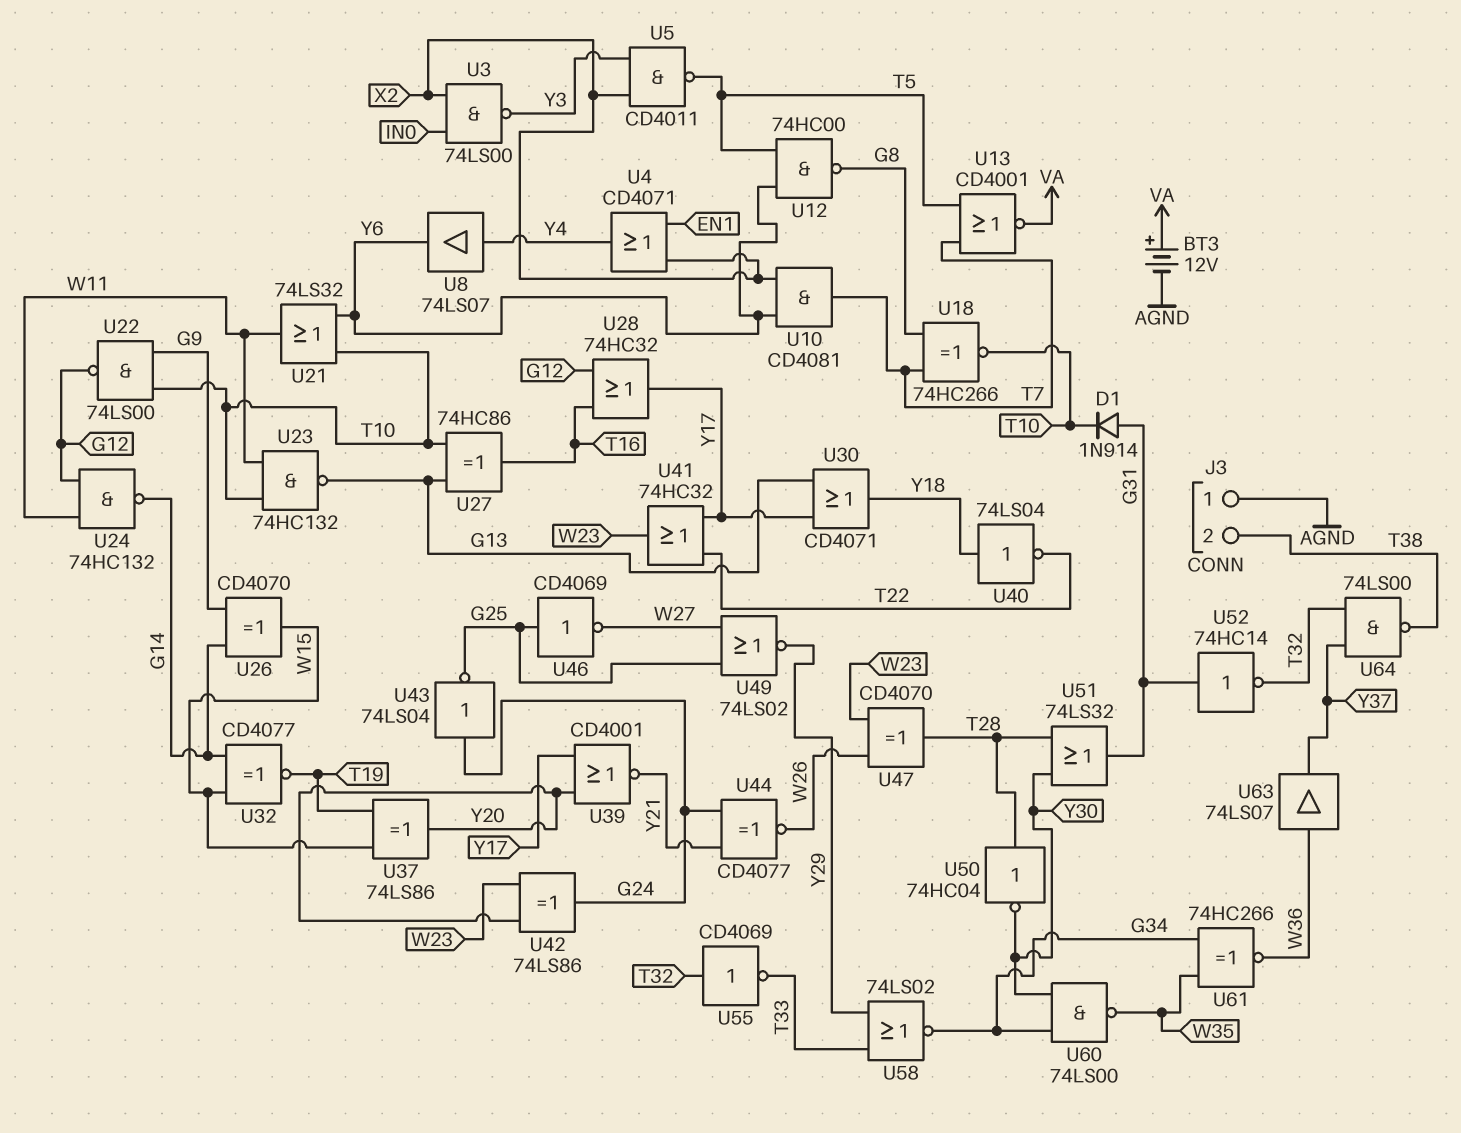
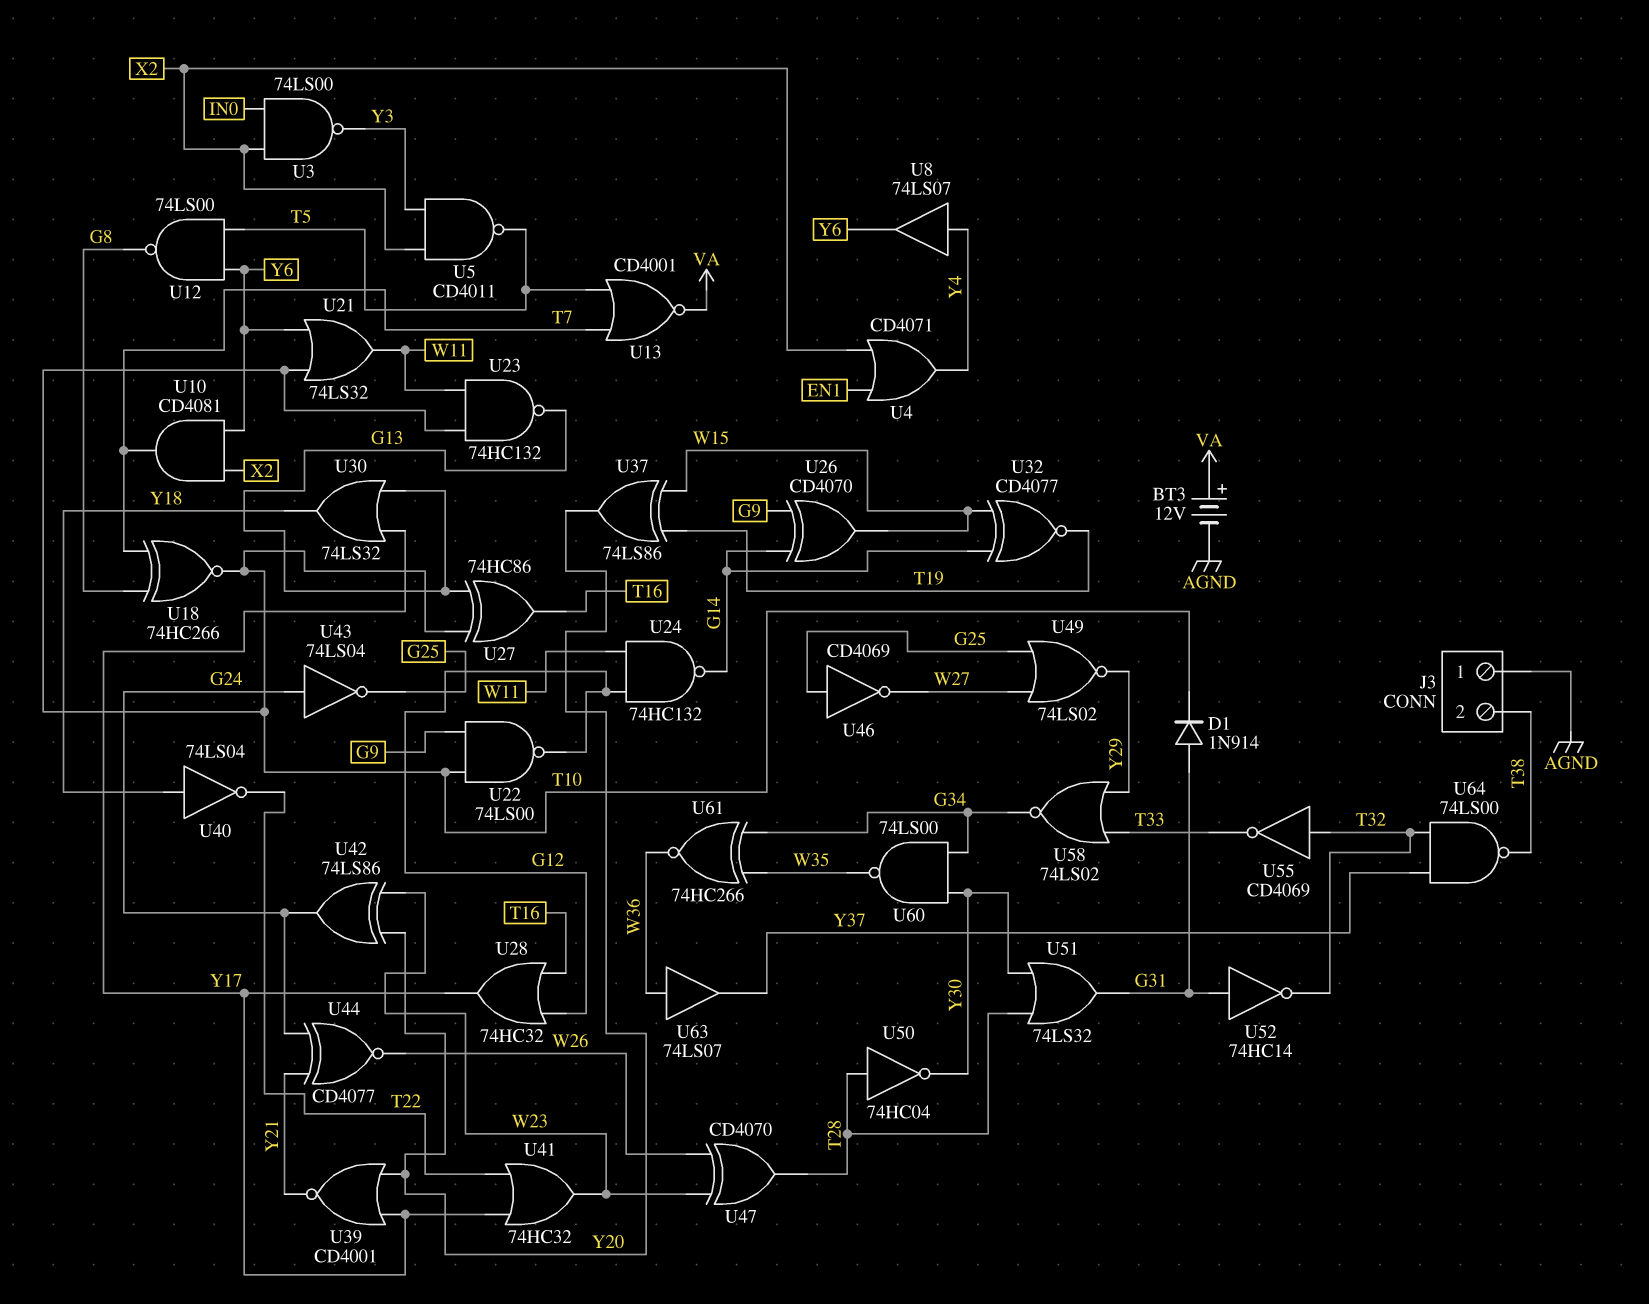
U12: NAND 74HC00 (in T5, in Y6, out G8) -> NAND 74LS00 (in T5, in Y6, out G8)
U30: OR CD4071 (in G13, in Y17, out Y18) -> OR 74LS32 (in G13, in Y17, out Y18)

